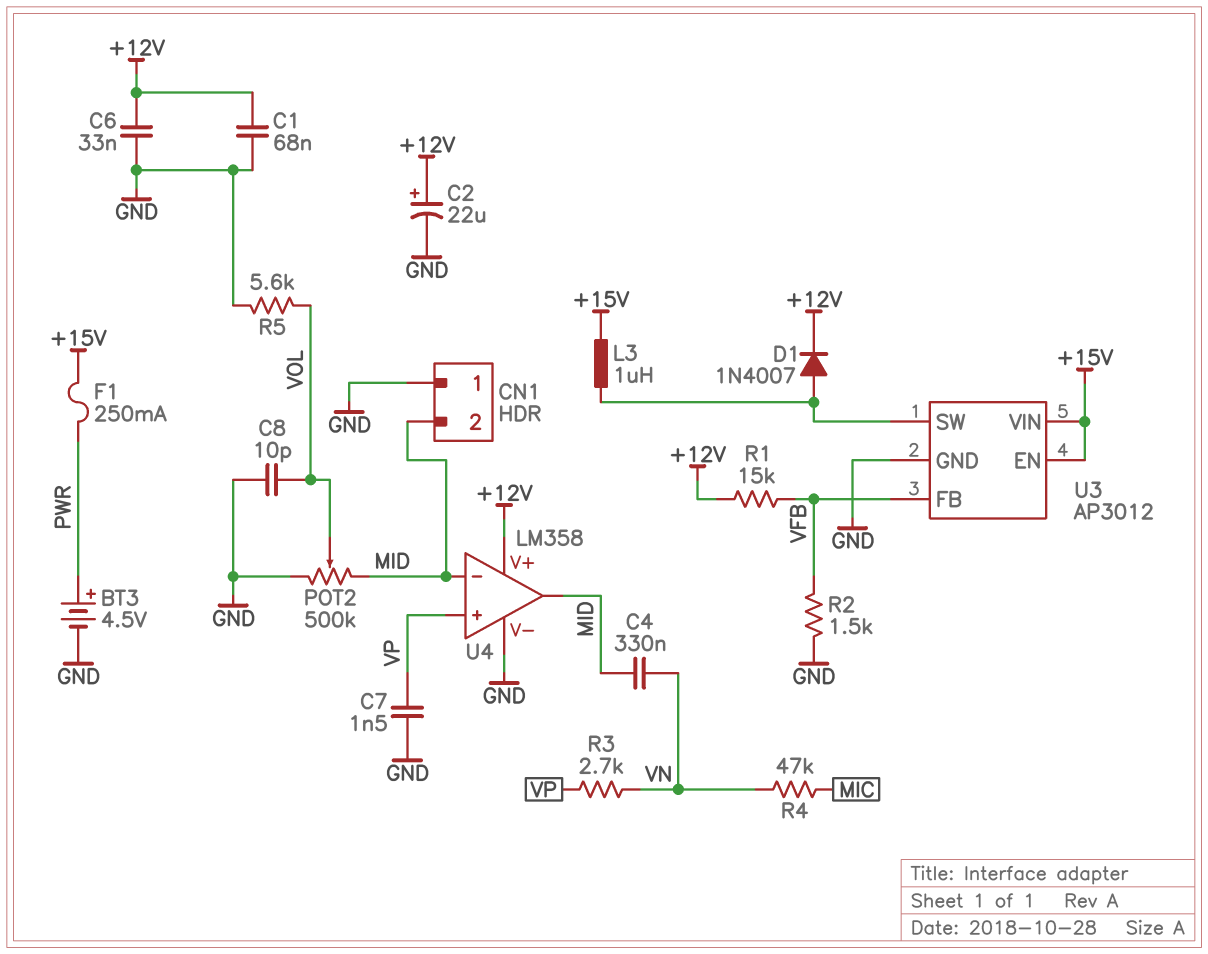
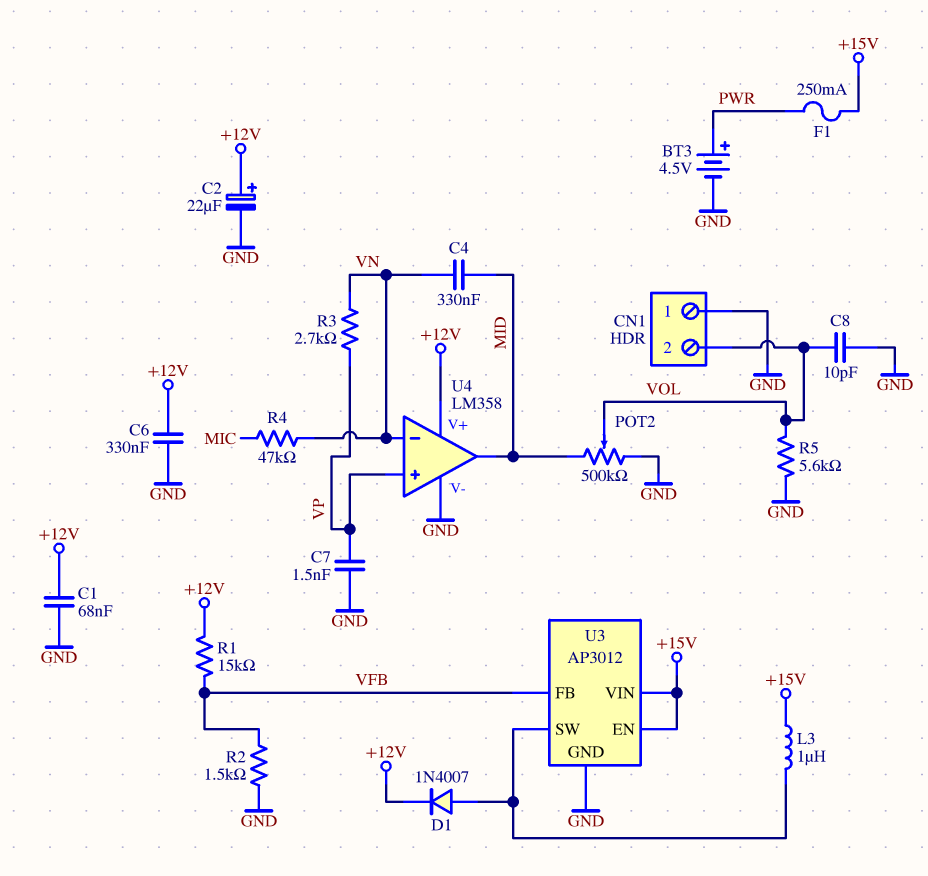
C6: 33nF (+12V, GND) -> 330nF (+12V, GND)
CN1 pin 2: MID -> VOL
U4 pin in-: MID -> VN

